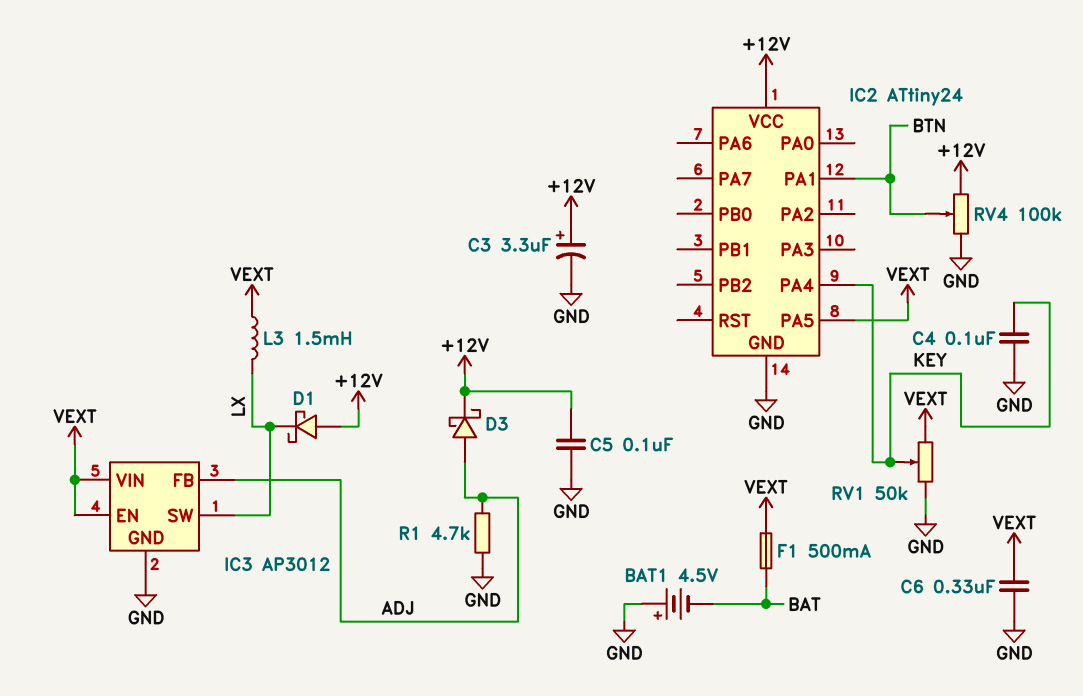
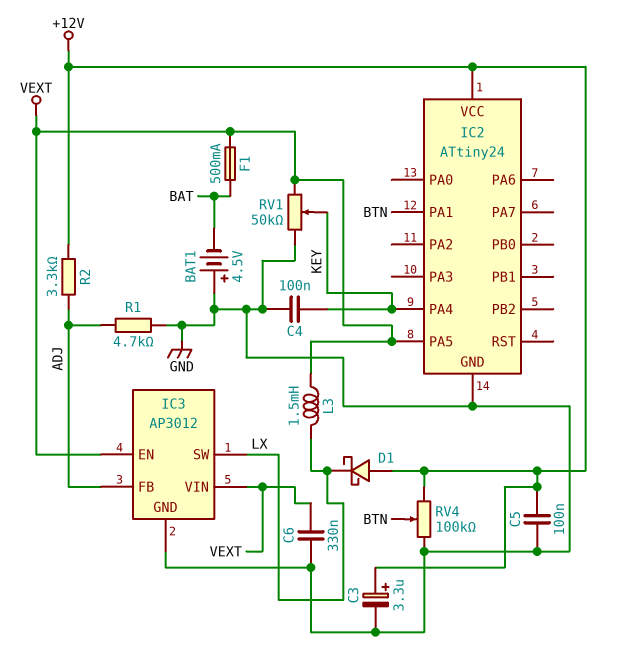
D3: schottky (A ADJ, K +12V) -> none
R2: none -> 3.3k (+12V, ADJ)

